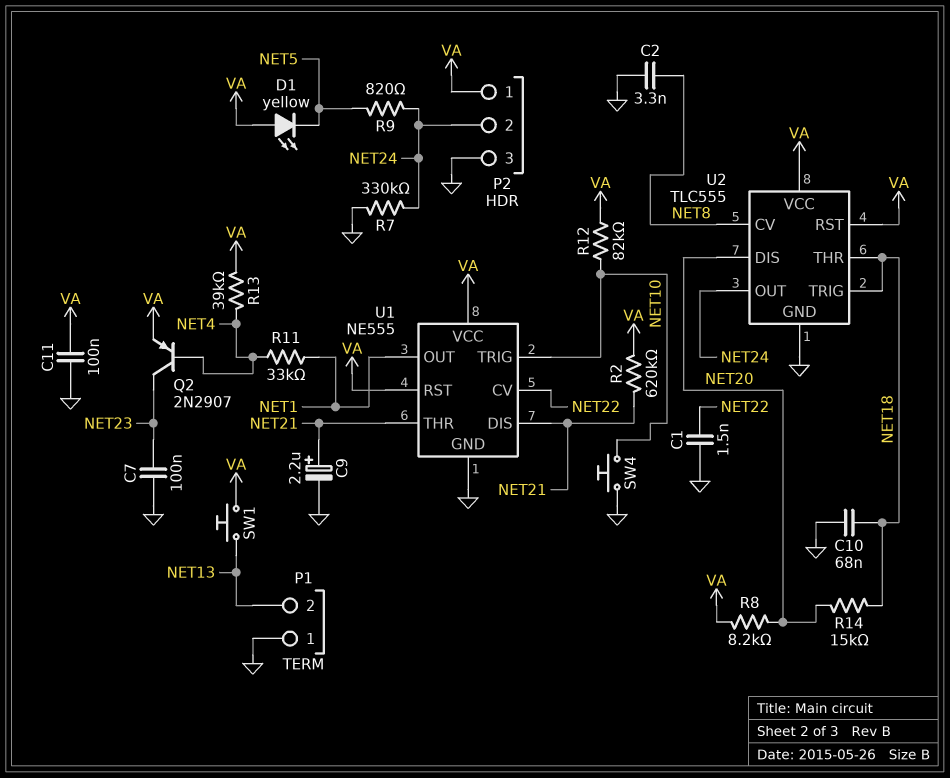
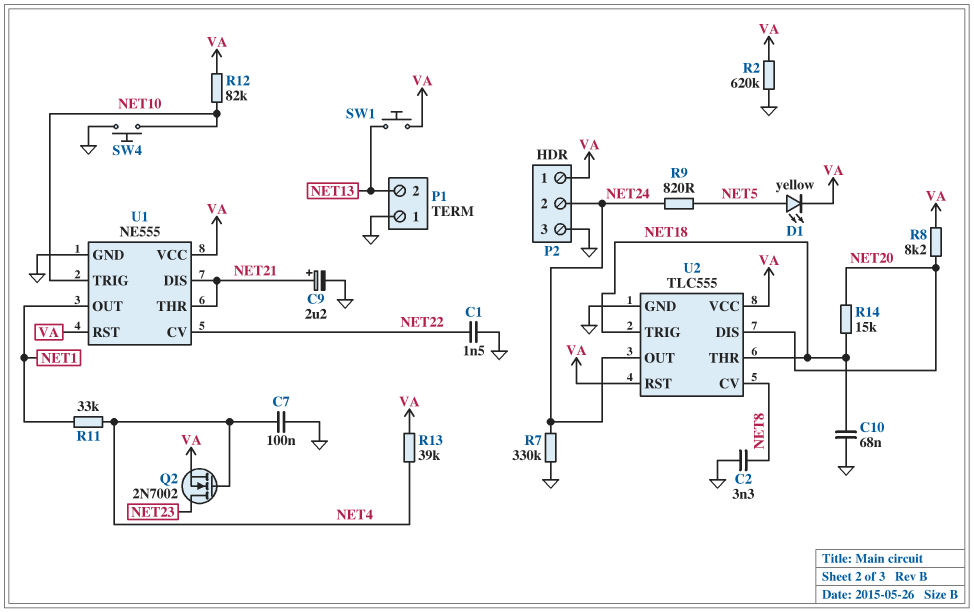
C7: 100nF (GND, NET23) -> 100nF (GND, NET4)
C11: 100nF (GND, VA) -> none
D1: LED yellow (A VA, K NET5) -> LED yellow (A NET5, K VA)
Q2: PNP 2N2907 (B NET4, C NET23, E VA) -> NMOS 2N7002 (G NET4, D NET23, S VA)
R2: 620k (NET21, VA) -> 620k (GND, VA)

